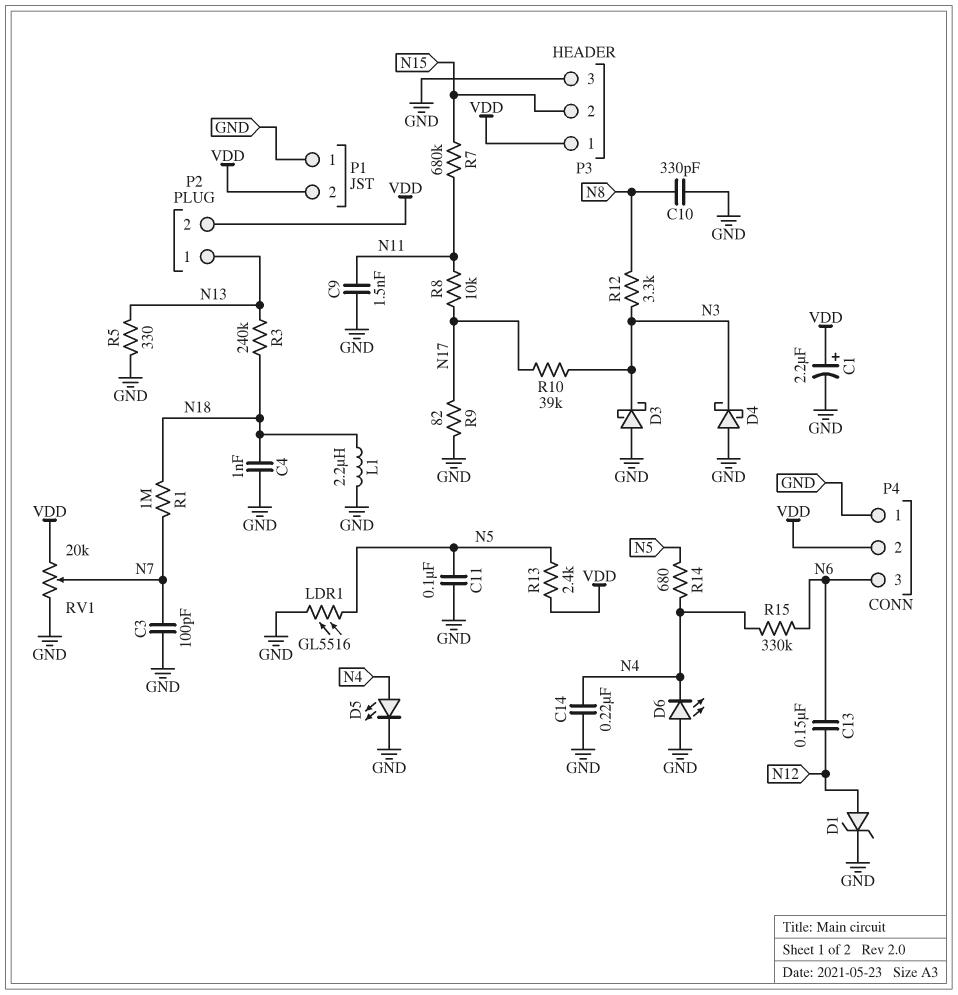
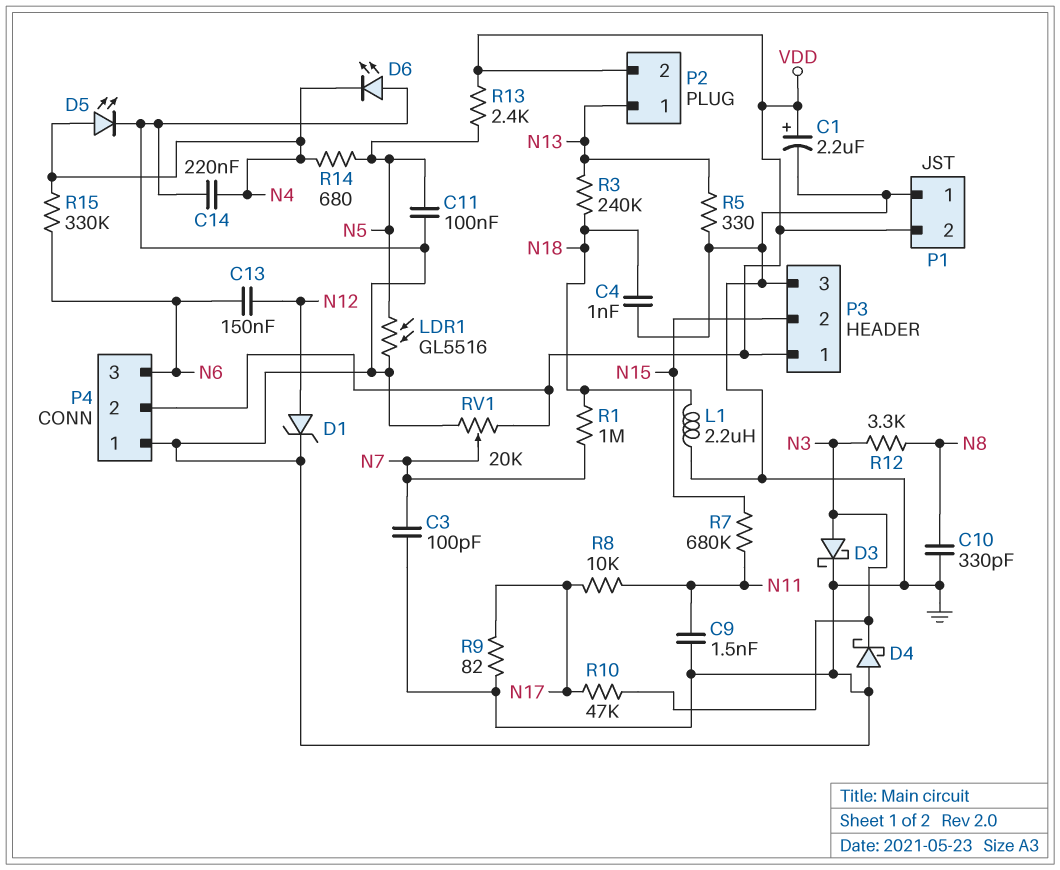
D3: schottky (A GND, K N3) -> schottky (A N3, K GND)
R10: 39k (N3, N17) -> 47k (N3, N17)

